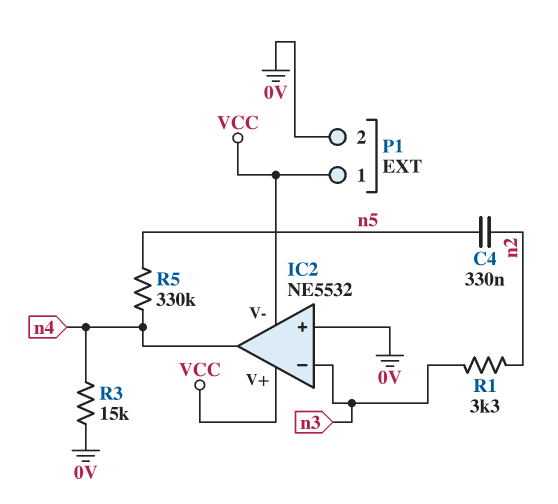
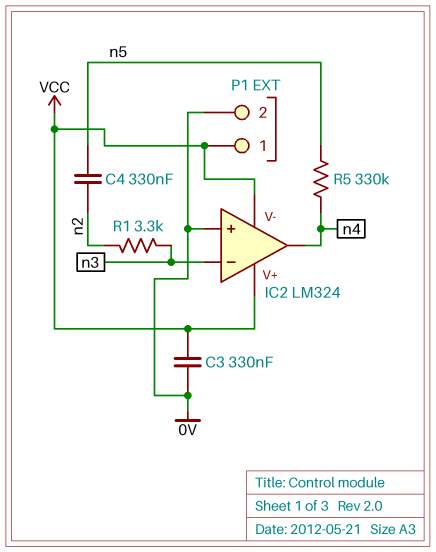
C3: none -> 330nF (0V, VCC)
IC2: NE5532 -> LM324
R3: 15k (0V, n4) -> none

